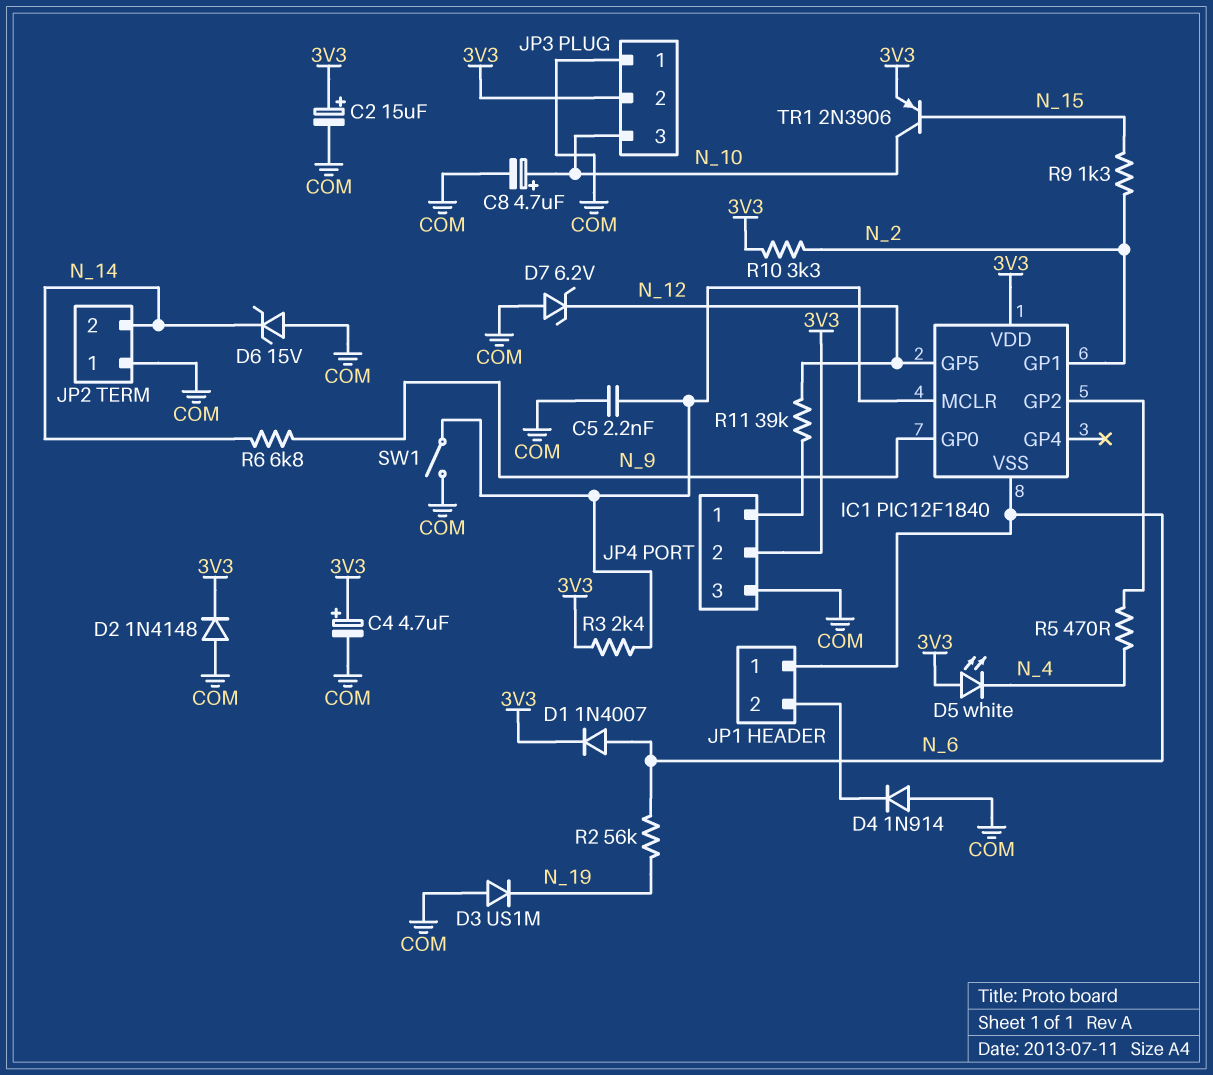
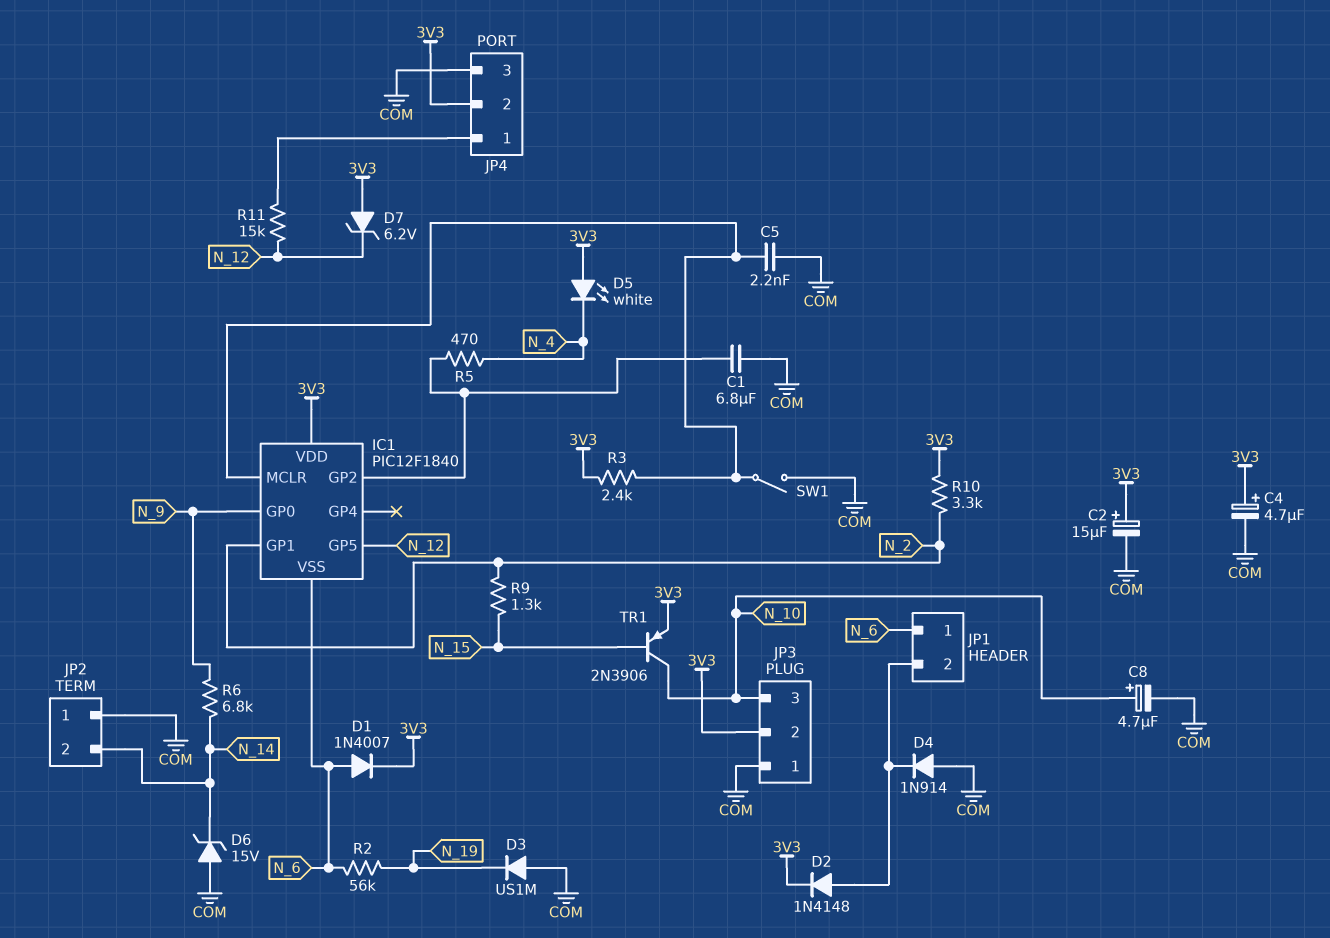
C1: none -> 6.8uF (COM, IC1/GP2)
D2: diode 1N4148 (A COM, K 3V3) -> diode 1N4148 (A JP1/2, K 3V3)
D7: zener 6.2V (A COM, K N_12) -> zener 6.2V (A 3V3, K N_12)
R11: 39k (JP4/1, N_12) -> 15k (JP4/1, N_12)

